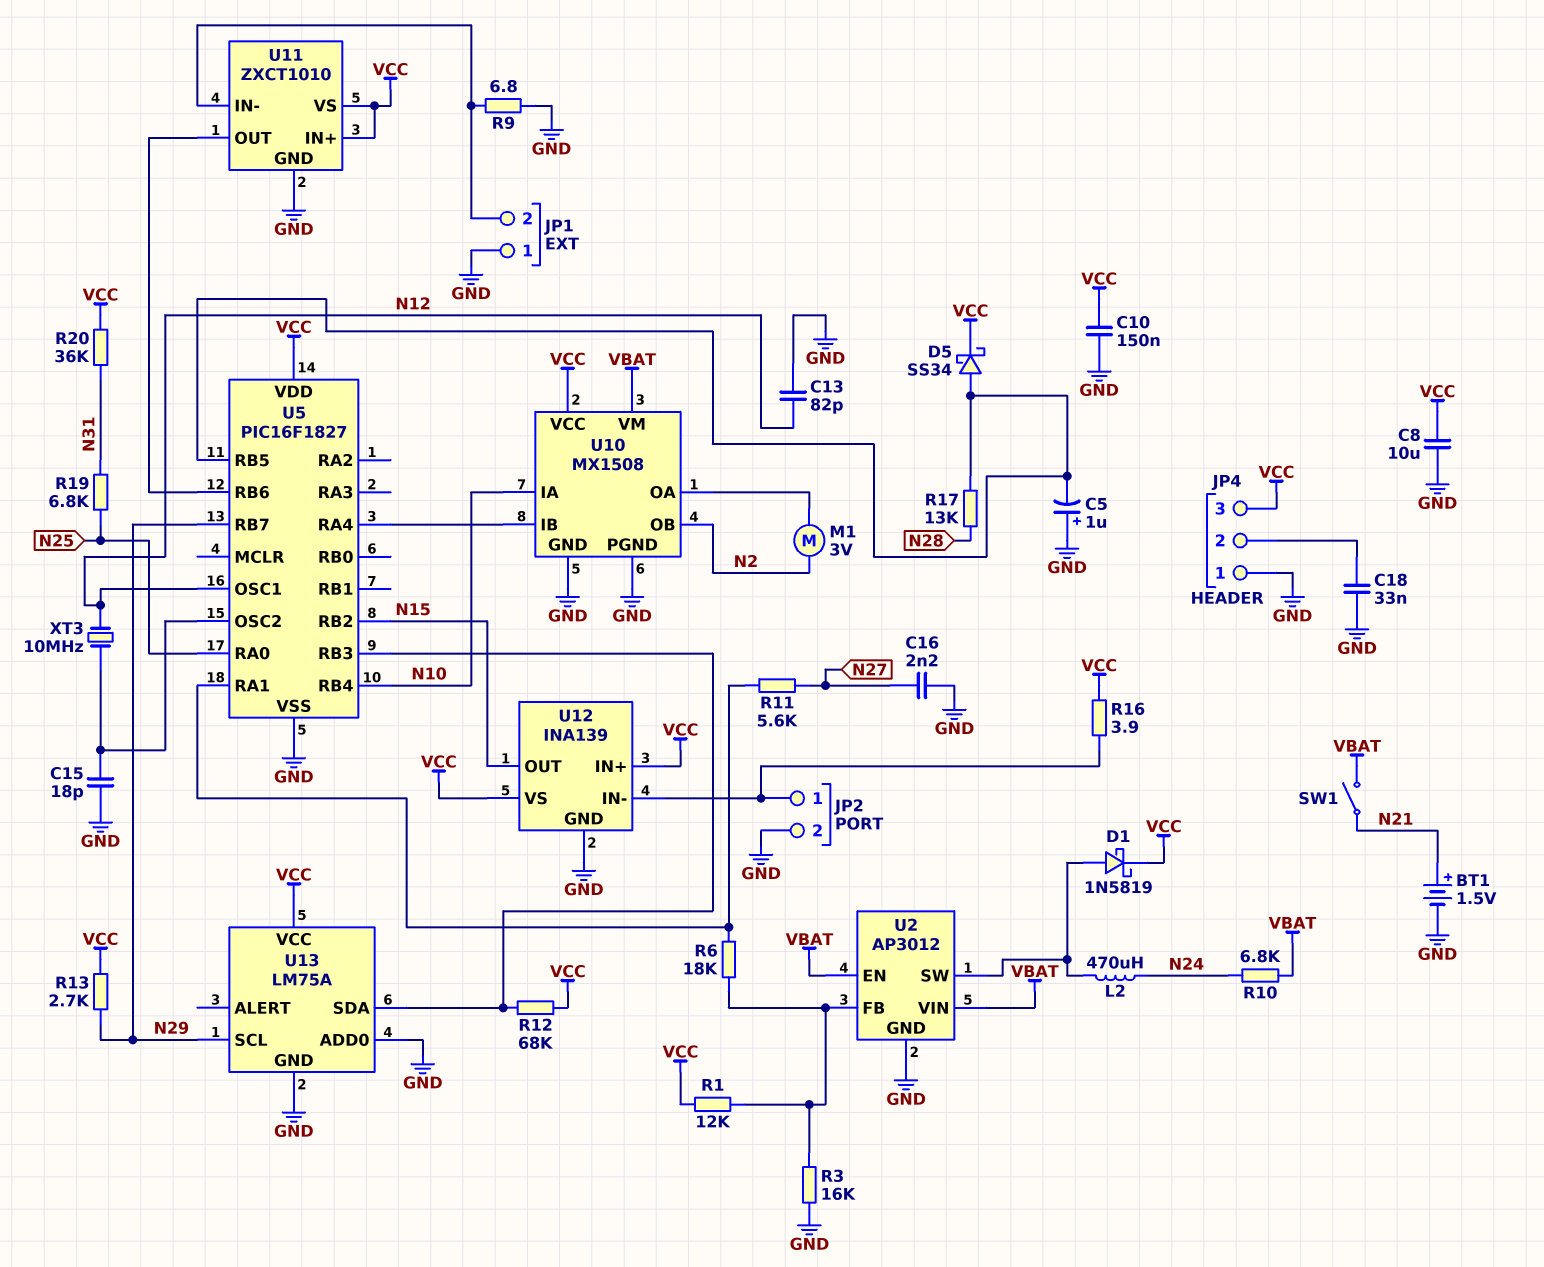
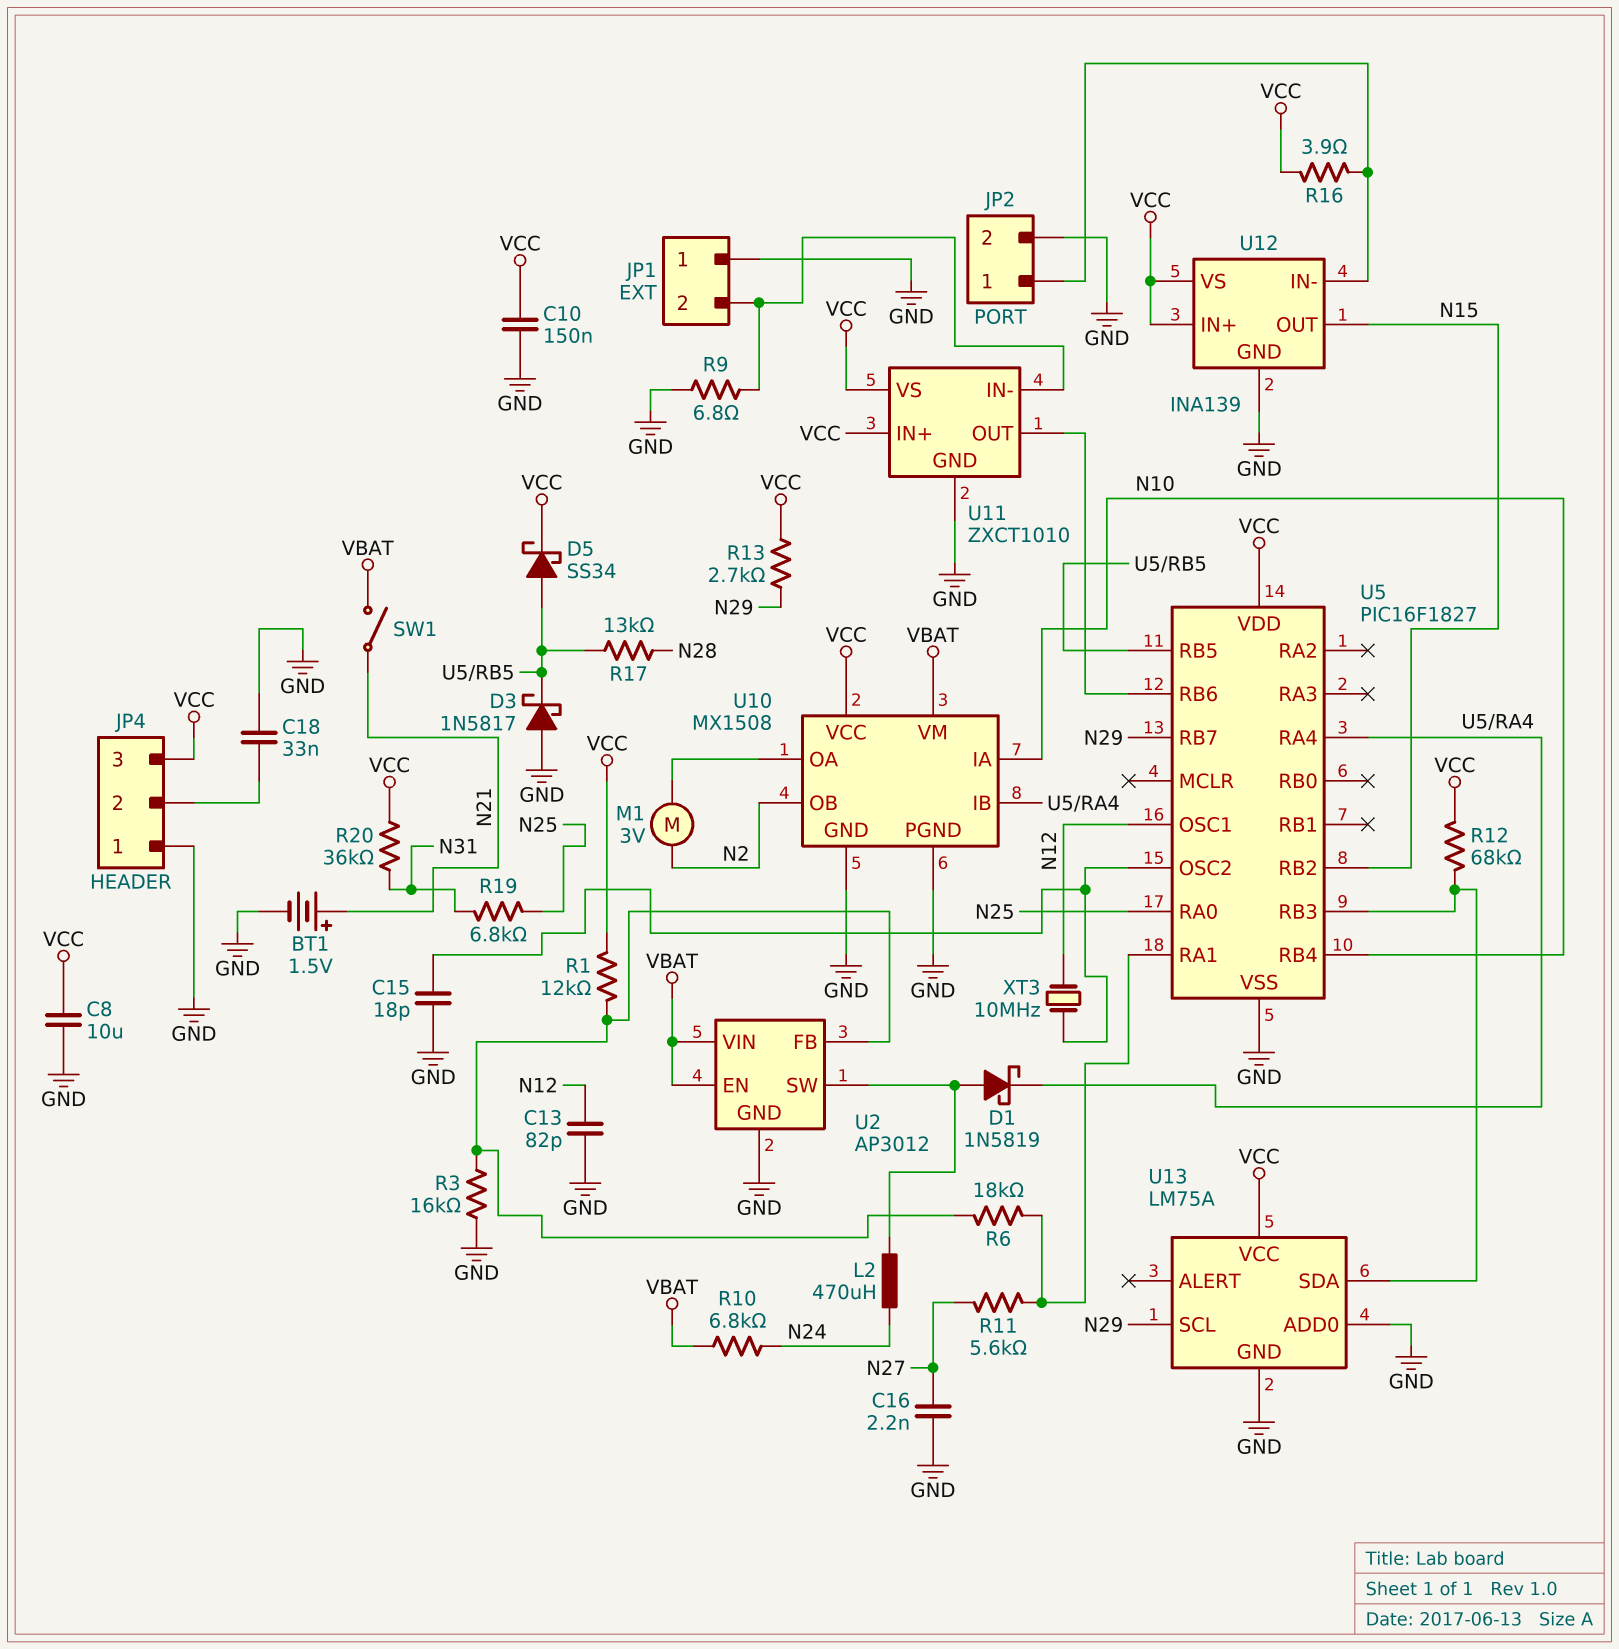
C5: 1uF (plus GND, minus U5/RB5) -> none
D1: schottky 1N5819 (A U2/SW, K VCC) -> schottky 1N5819 (A U2/SW, K U5/RA4)
D3: none -> schottky 1N5817 (A GND, K U5/RB5)

